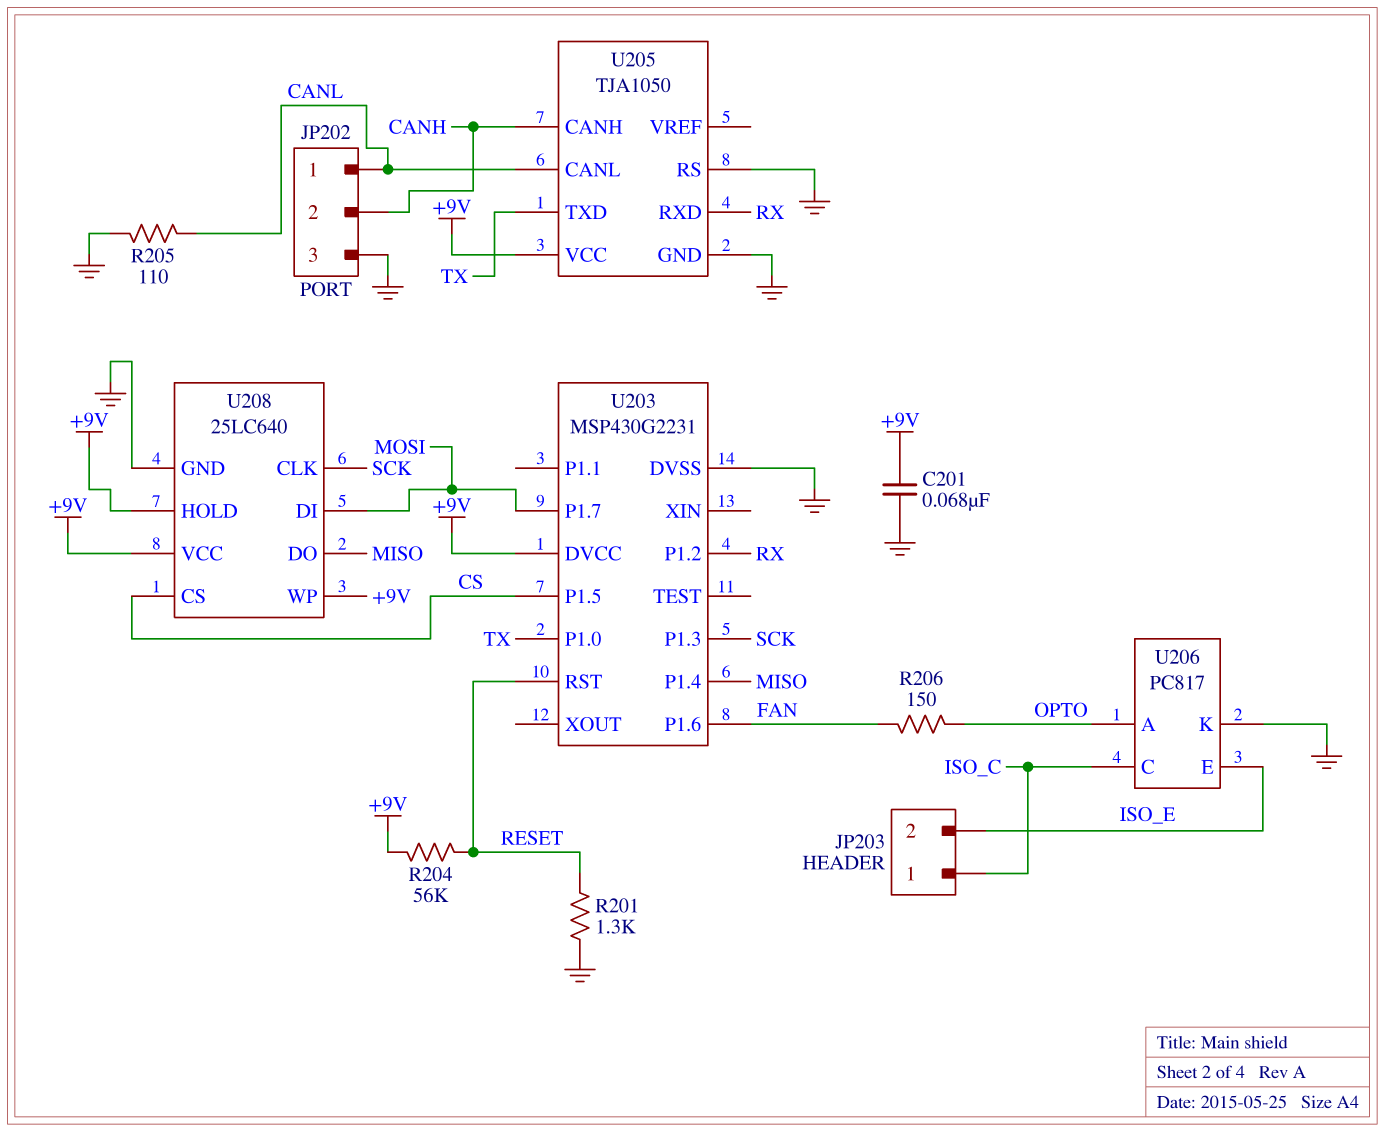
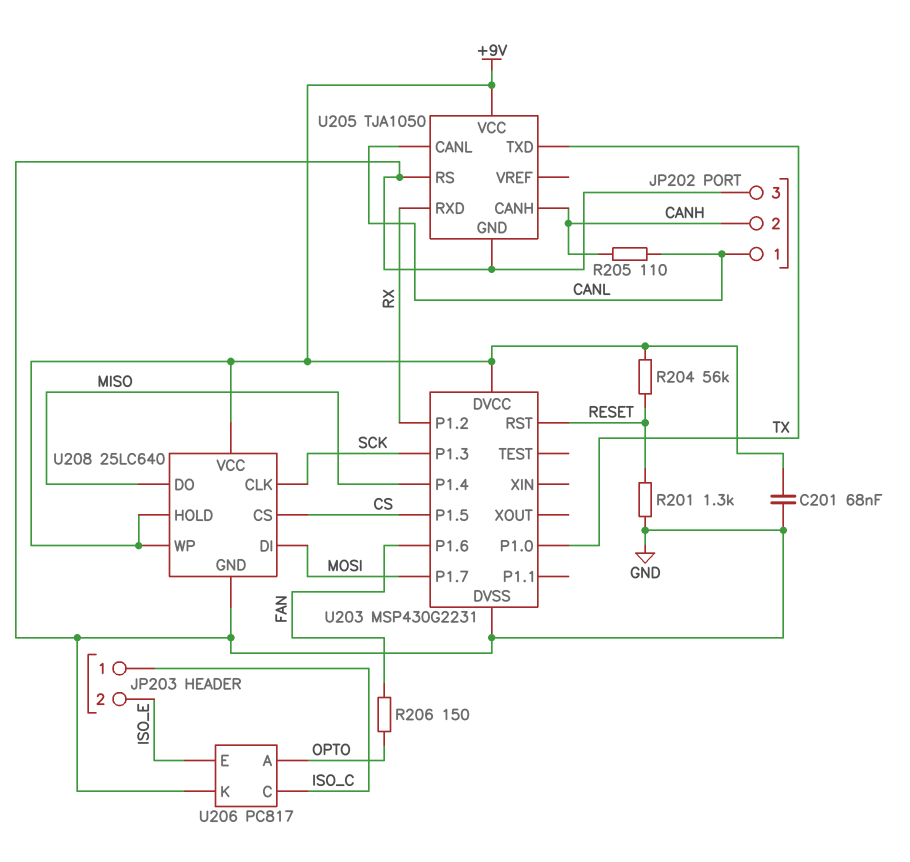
R205: 110 (CANL, GND) -> 110 (CANH, CANL)

